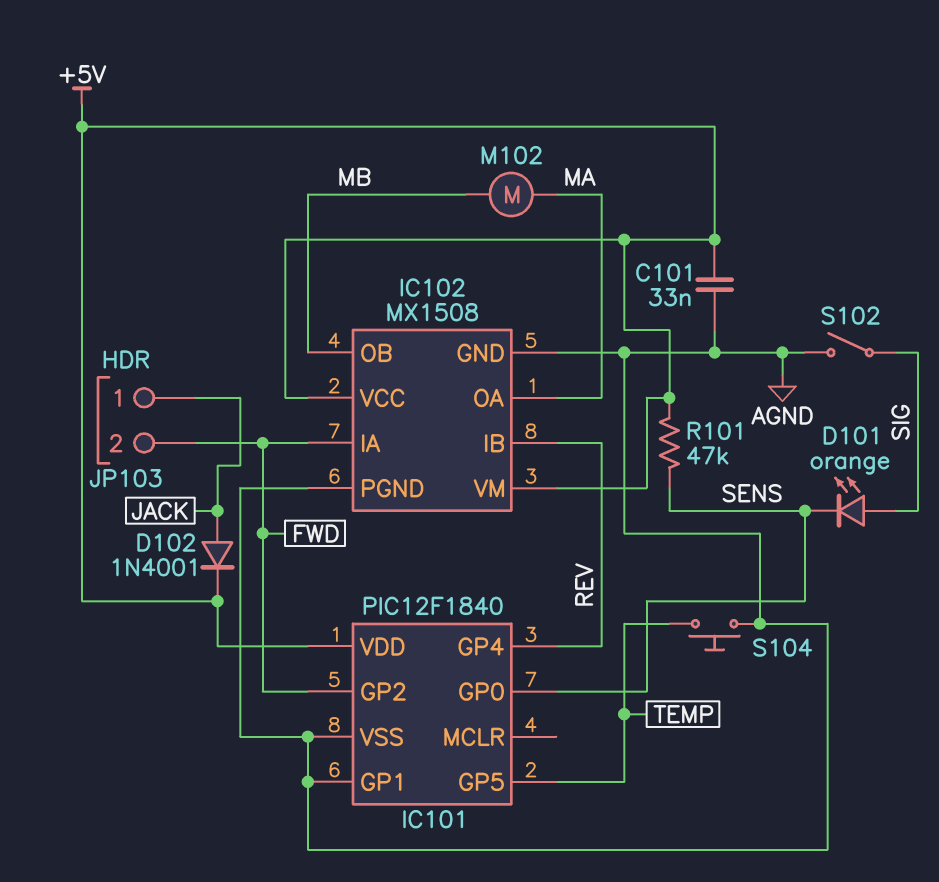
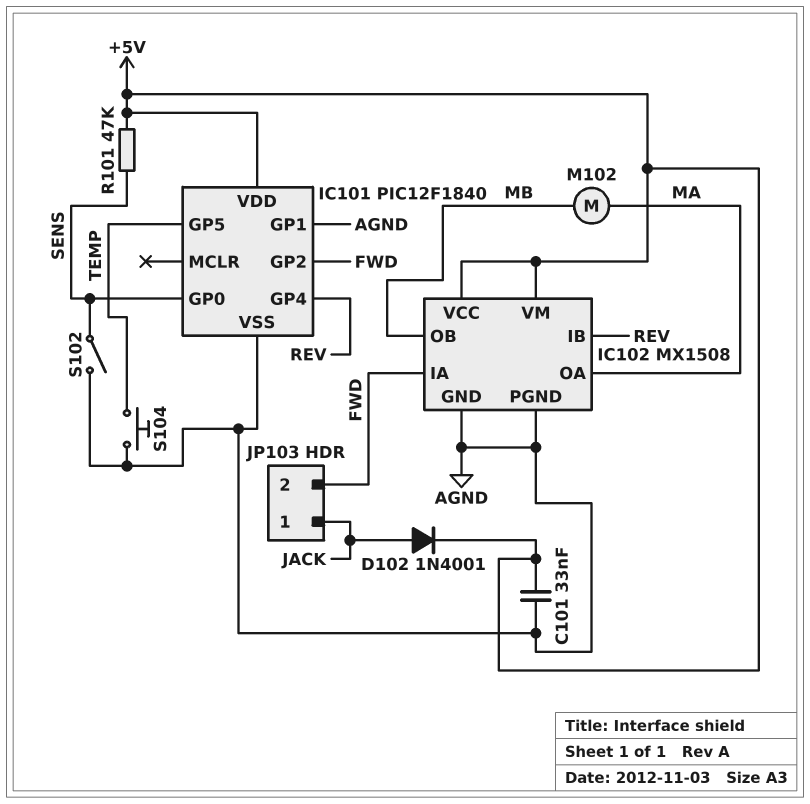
D101: LED orange (A SIG, K SENS) -> none
S102: switch (AGND, SIG) -> switch (AGND, SENS)

